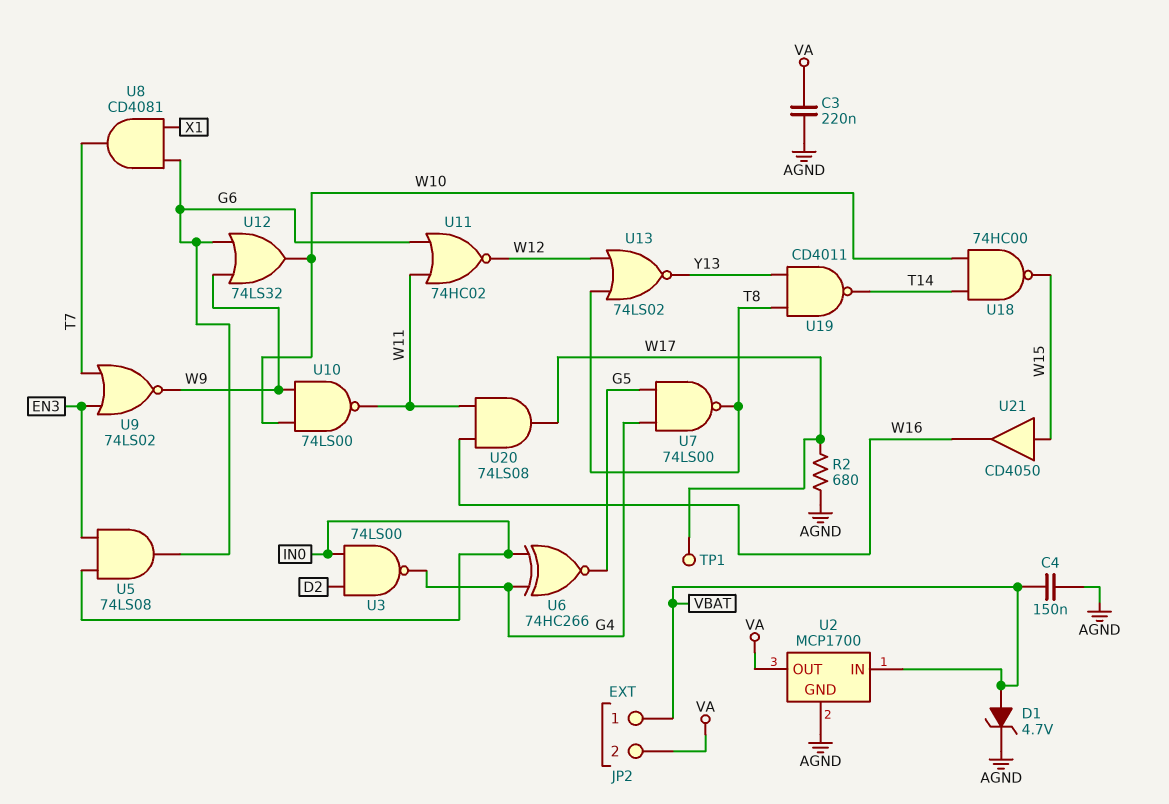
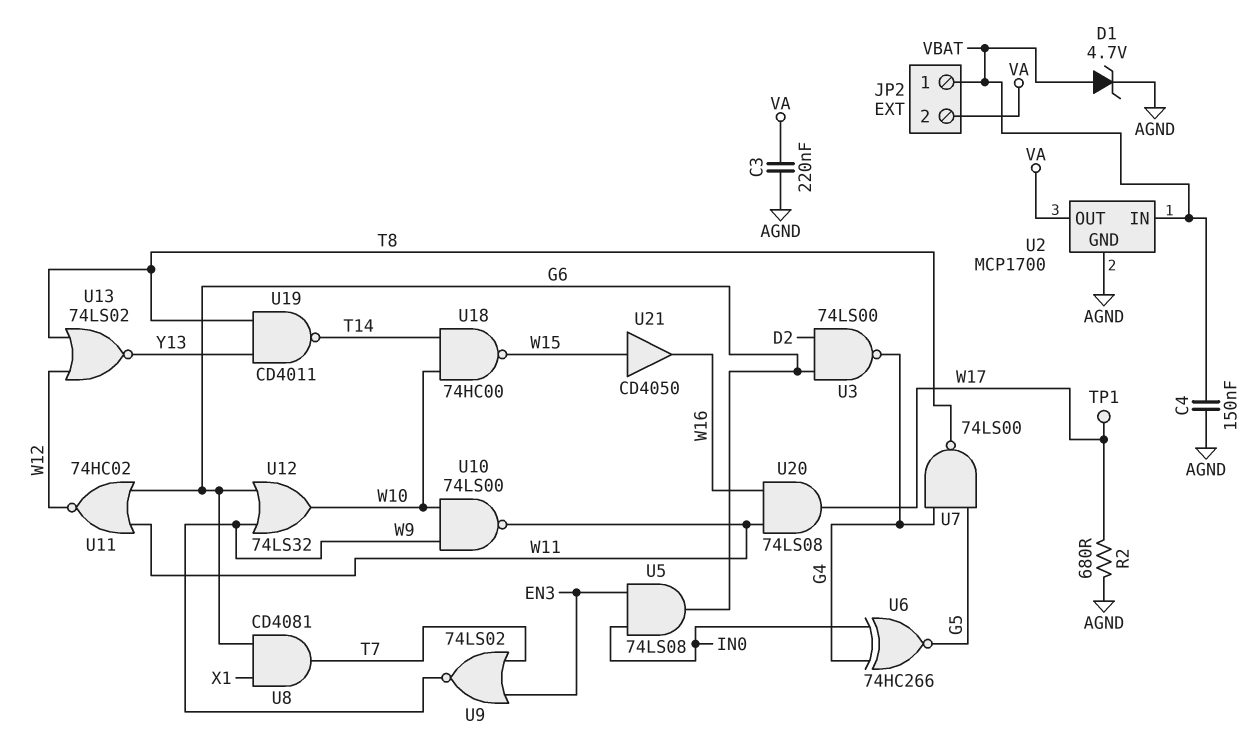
U3: NAND 74LS00 (in D2, in IN0, out G4) -> NAND 74LS00 (in D2, in G6, out G4)

